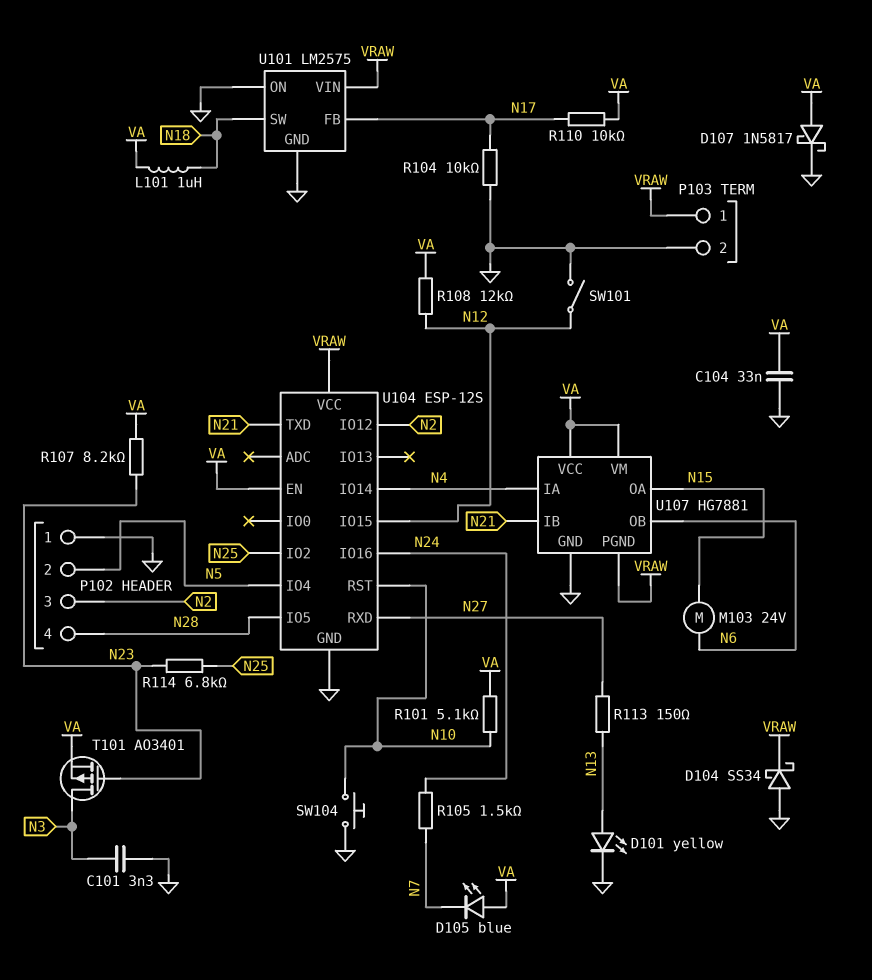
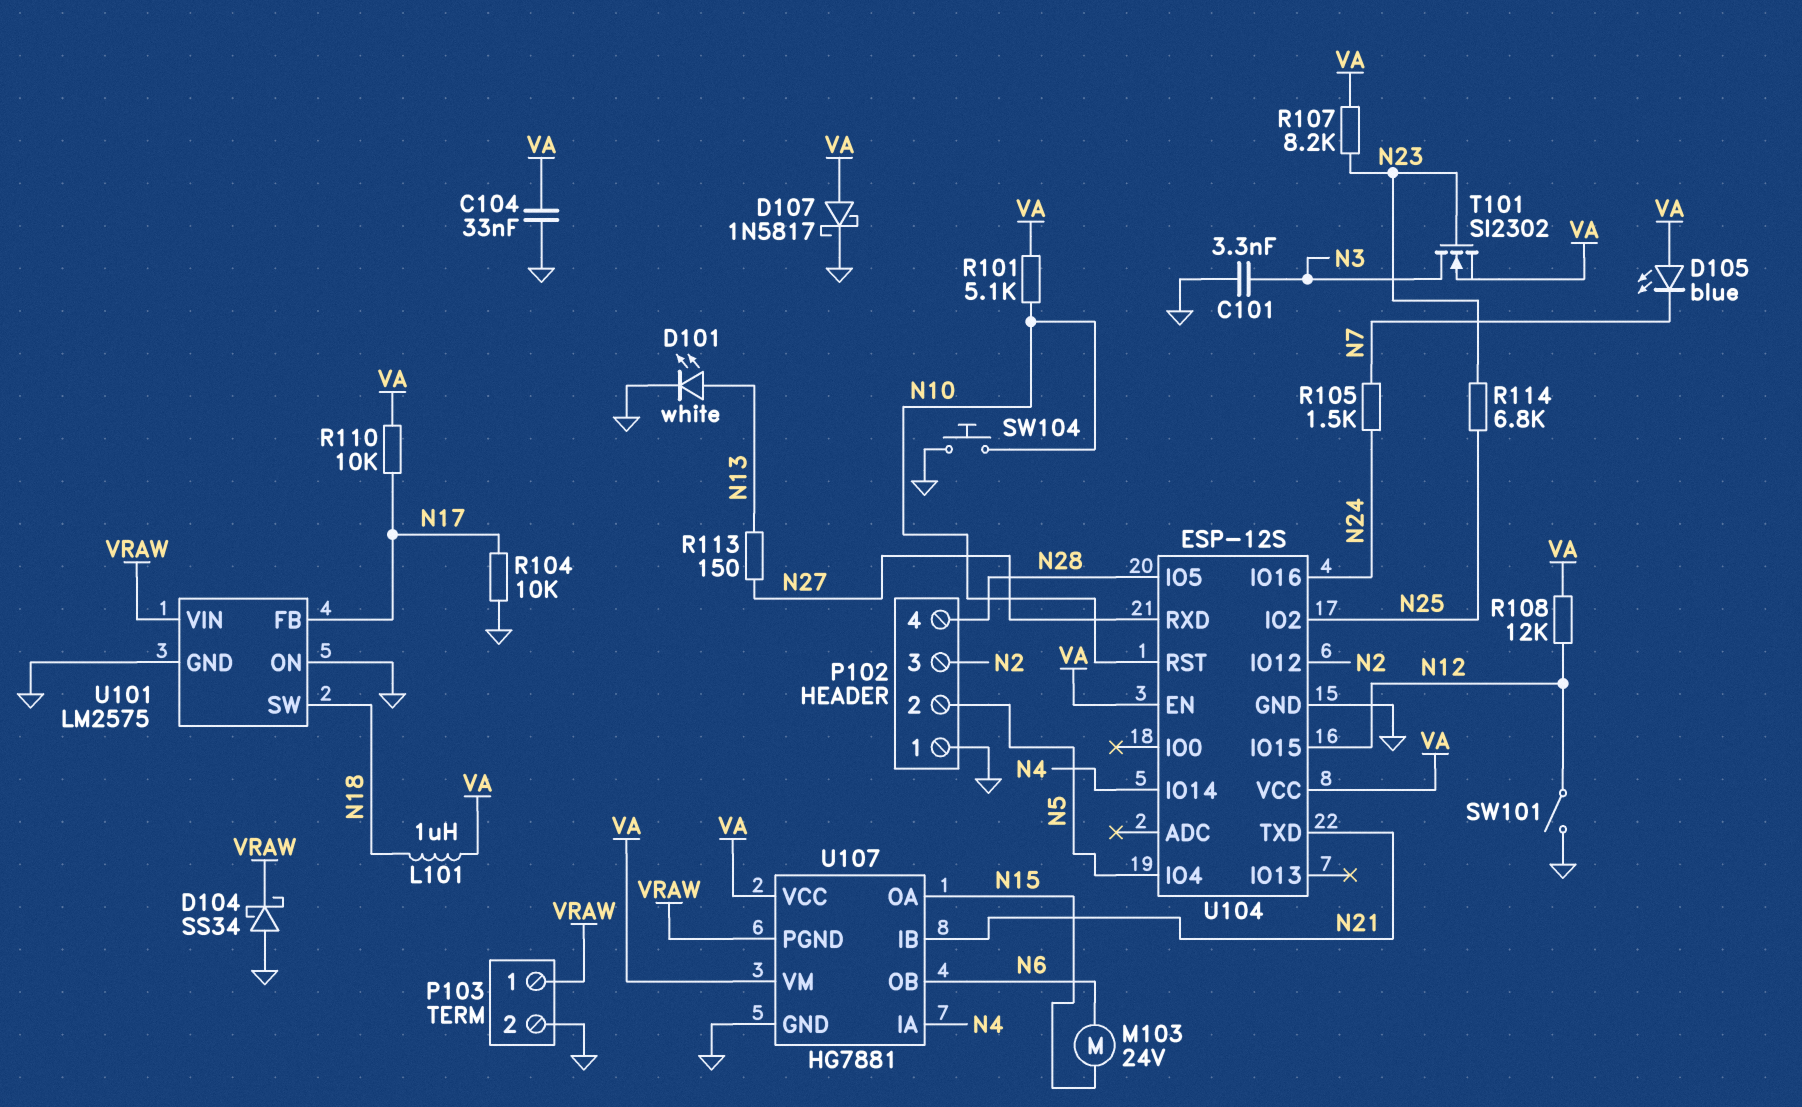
D101: LED yellow (A N13, K GND) -> LED white (A N13, K GND)
T101: PMOS AO3401 (G N23, D N3, S VA) -> NMOS SI2302 (G N23, D N3, S VA)
U104 pin VCC: VRAW -> VA

